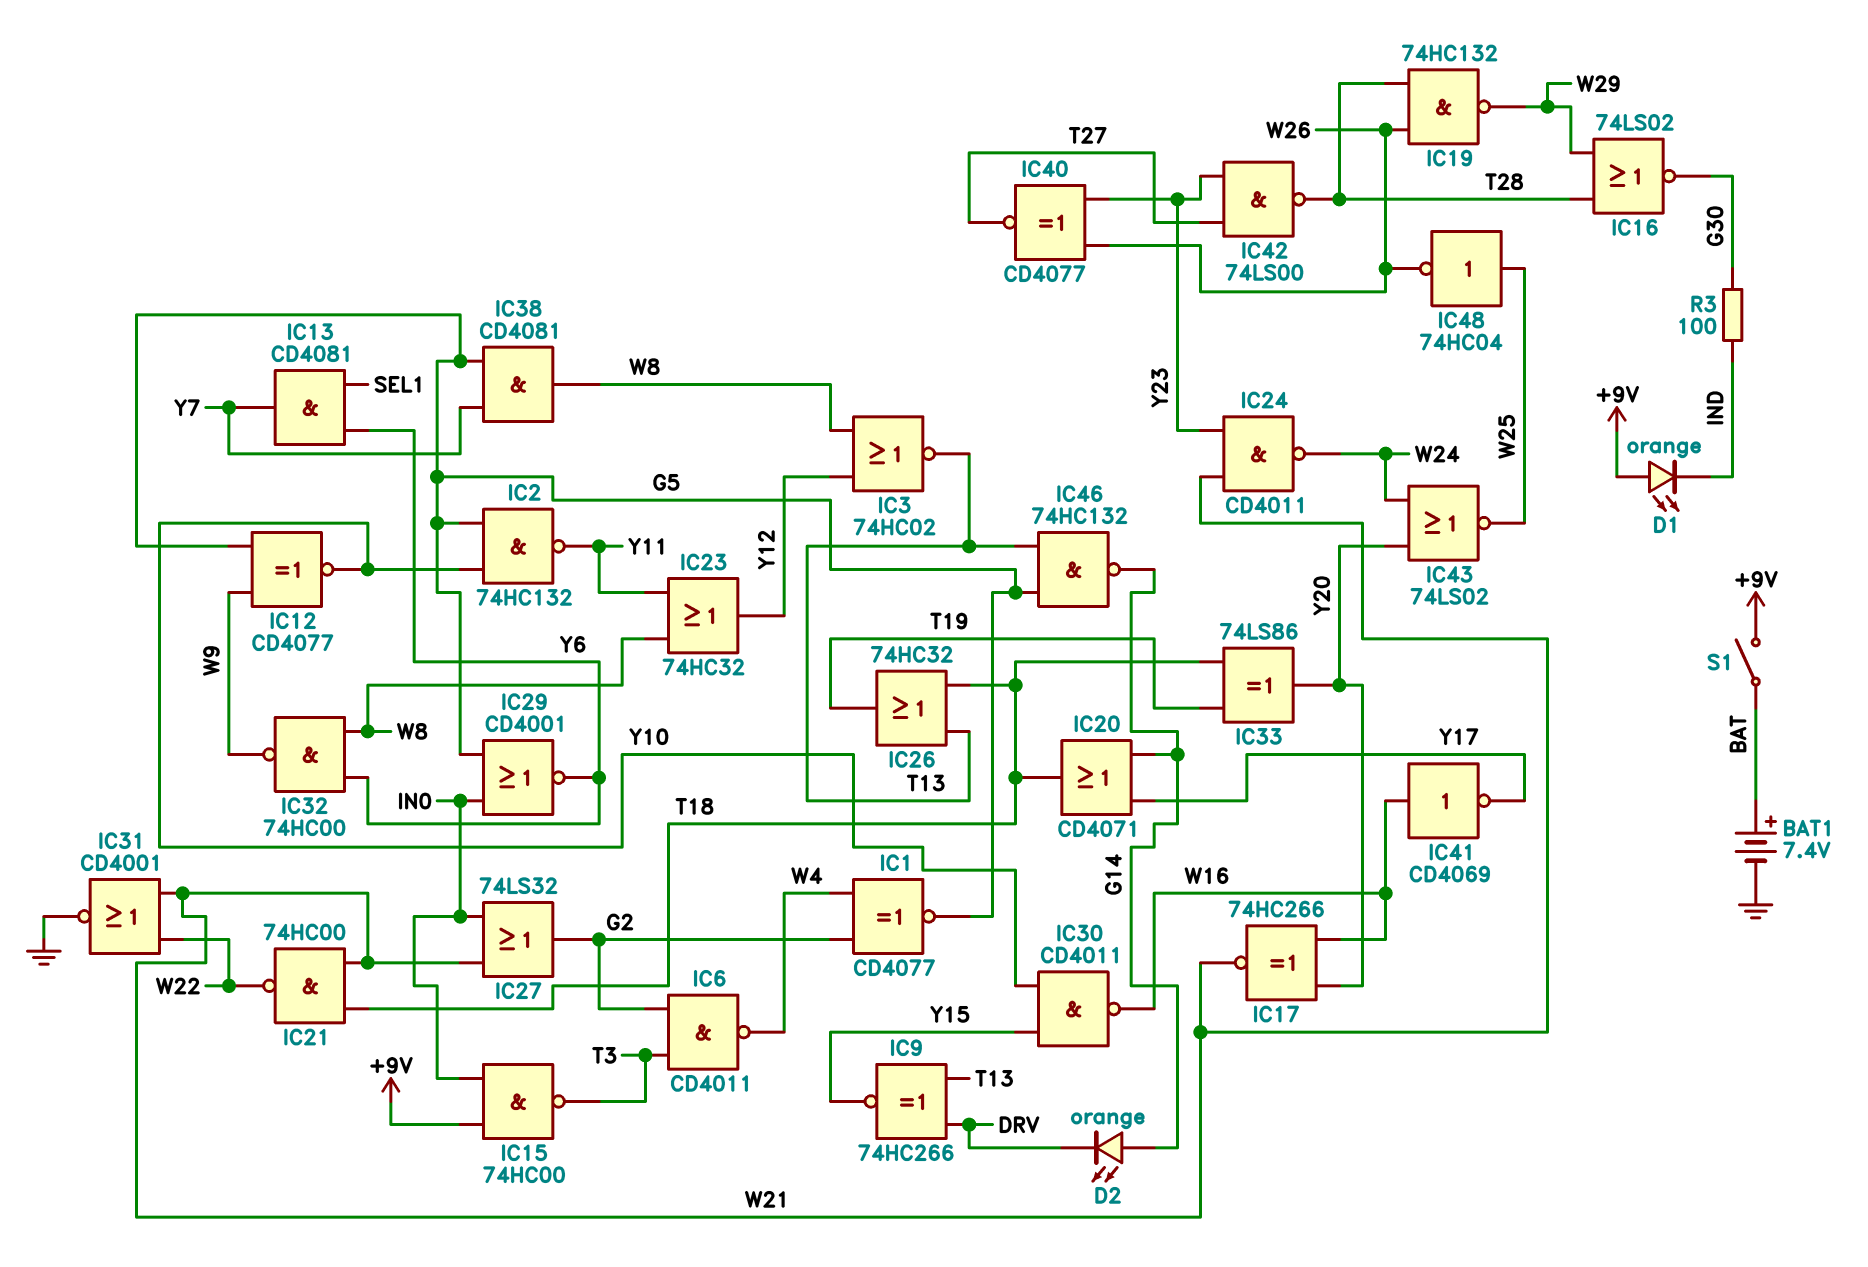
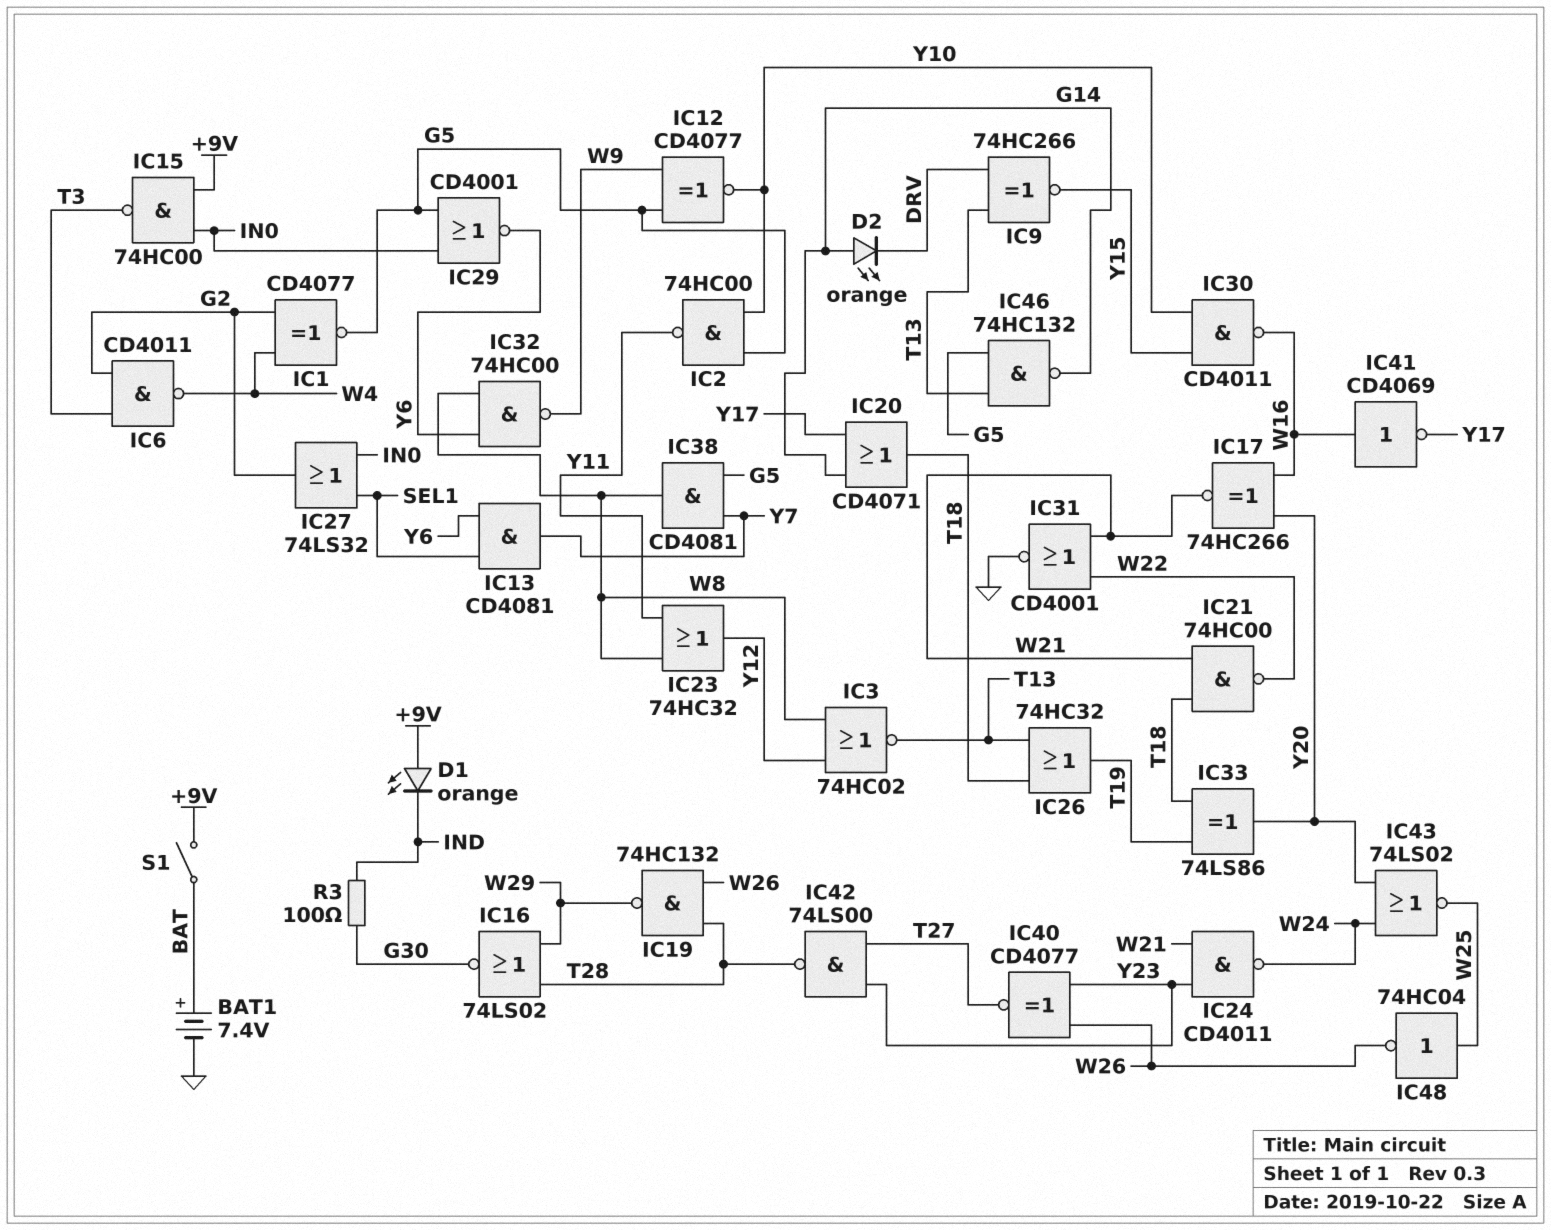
IC2: NAND 74HC132 (in G5, in Y10, out Y11) -> NAND 74HC00 (in G5, in Y10, out Y11)
IC27: OR 74LS32 (in IN0, in W21, out G2) -> OR 74LS32 (in IN0, in SEL1, out G2)

